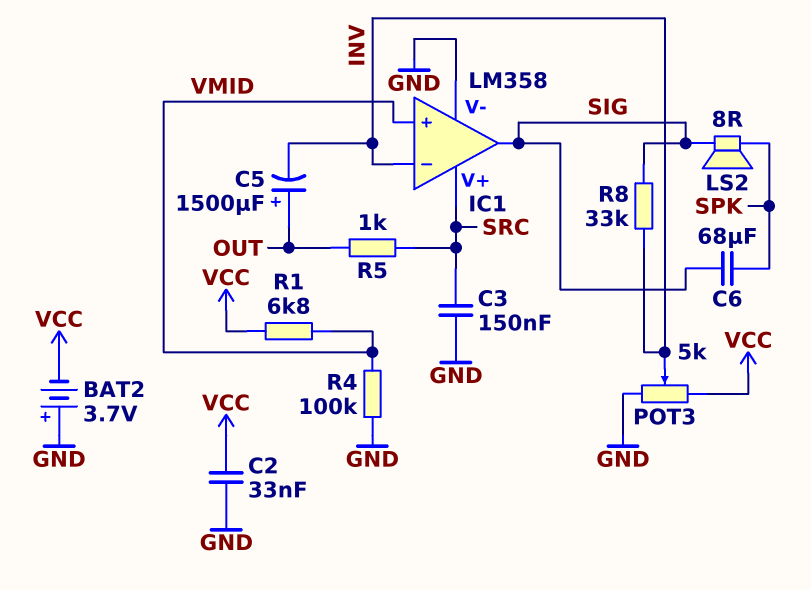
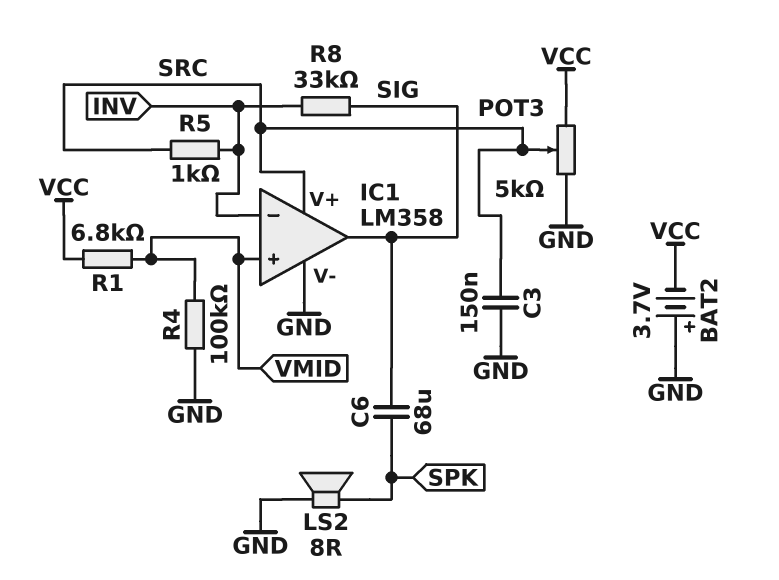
C2: 33nF (GND, VCC) -> none
C5: 1500uF (plus OUT, minus INV) -> none
LS2: speaker 8R (SIG, SPK) -> speaker 8R (GND, SPK)
POT3: 5k (GND, VCC, wiper INV) -> 5k (GND, VCC, wiper SRC)
R5: 1k (OUT, SRC) -> 1k (INV, SRC)

